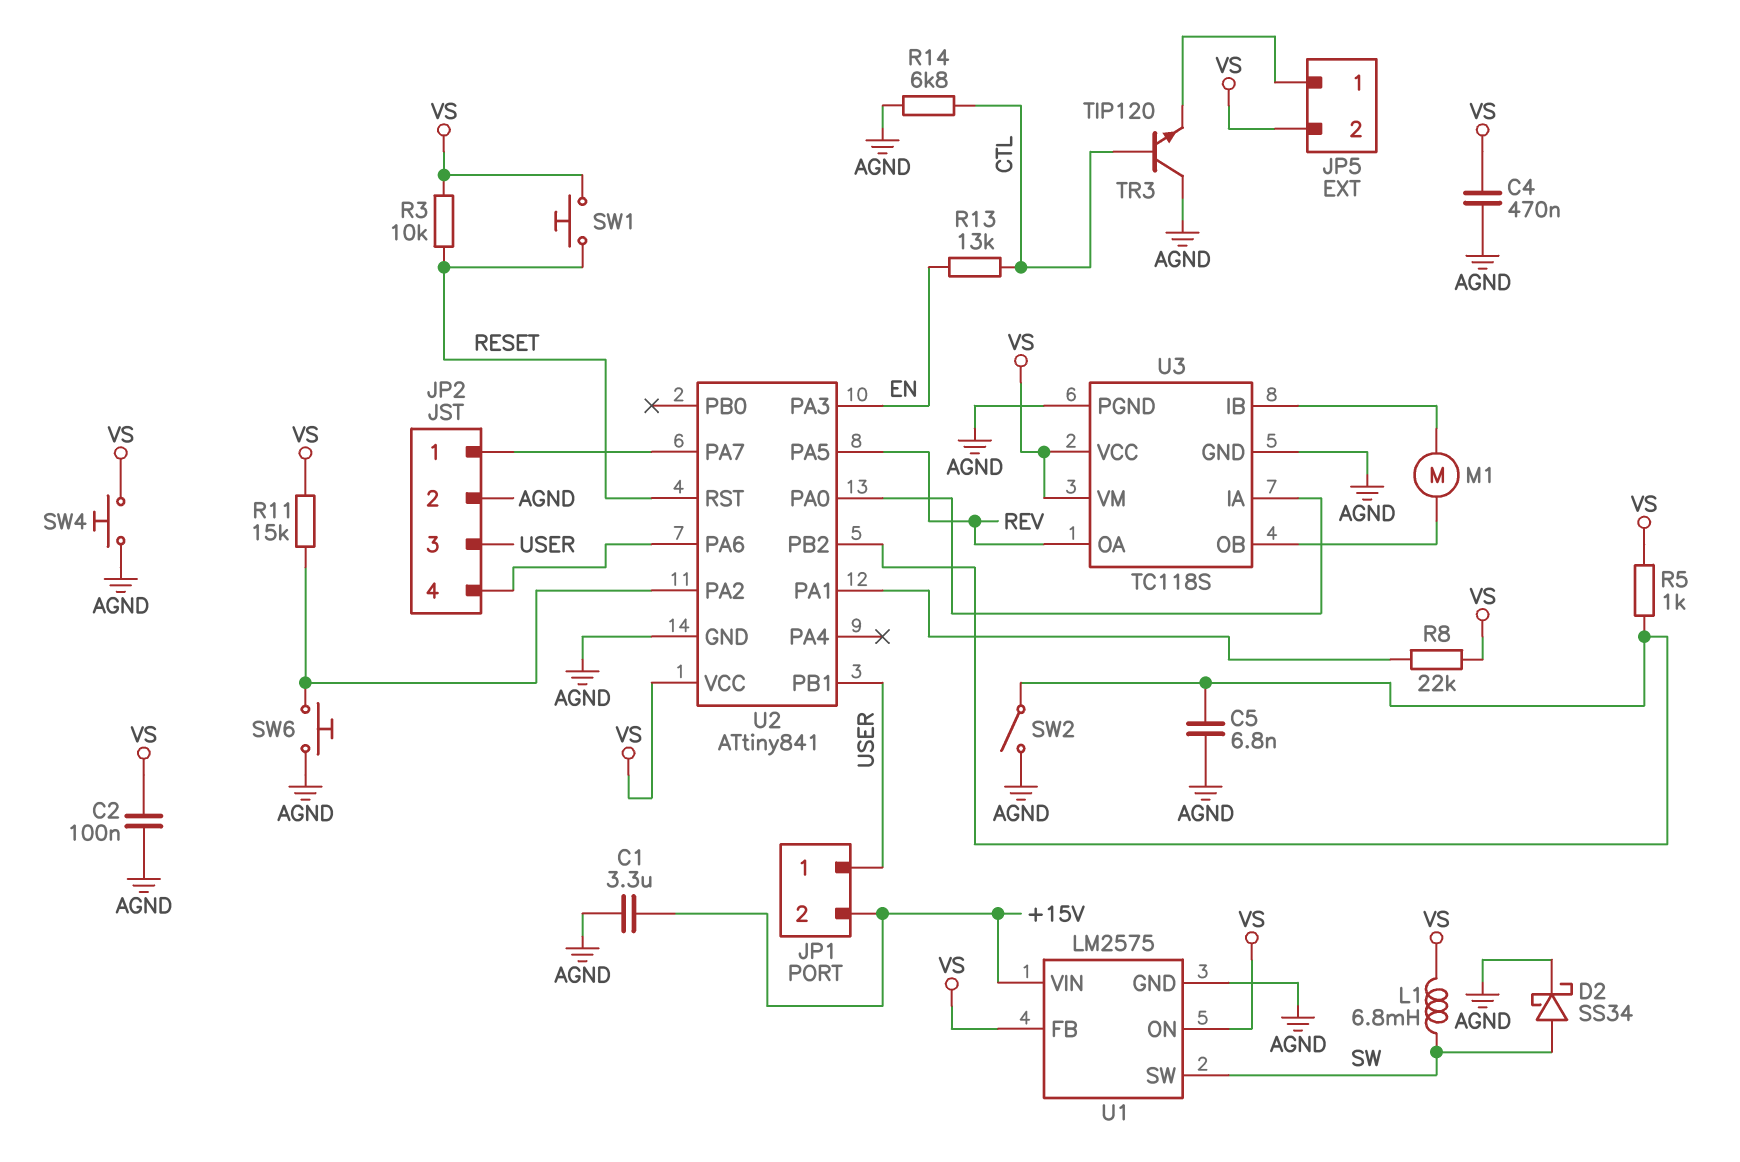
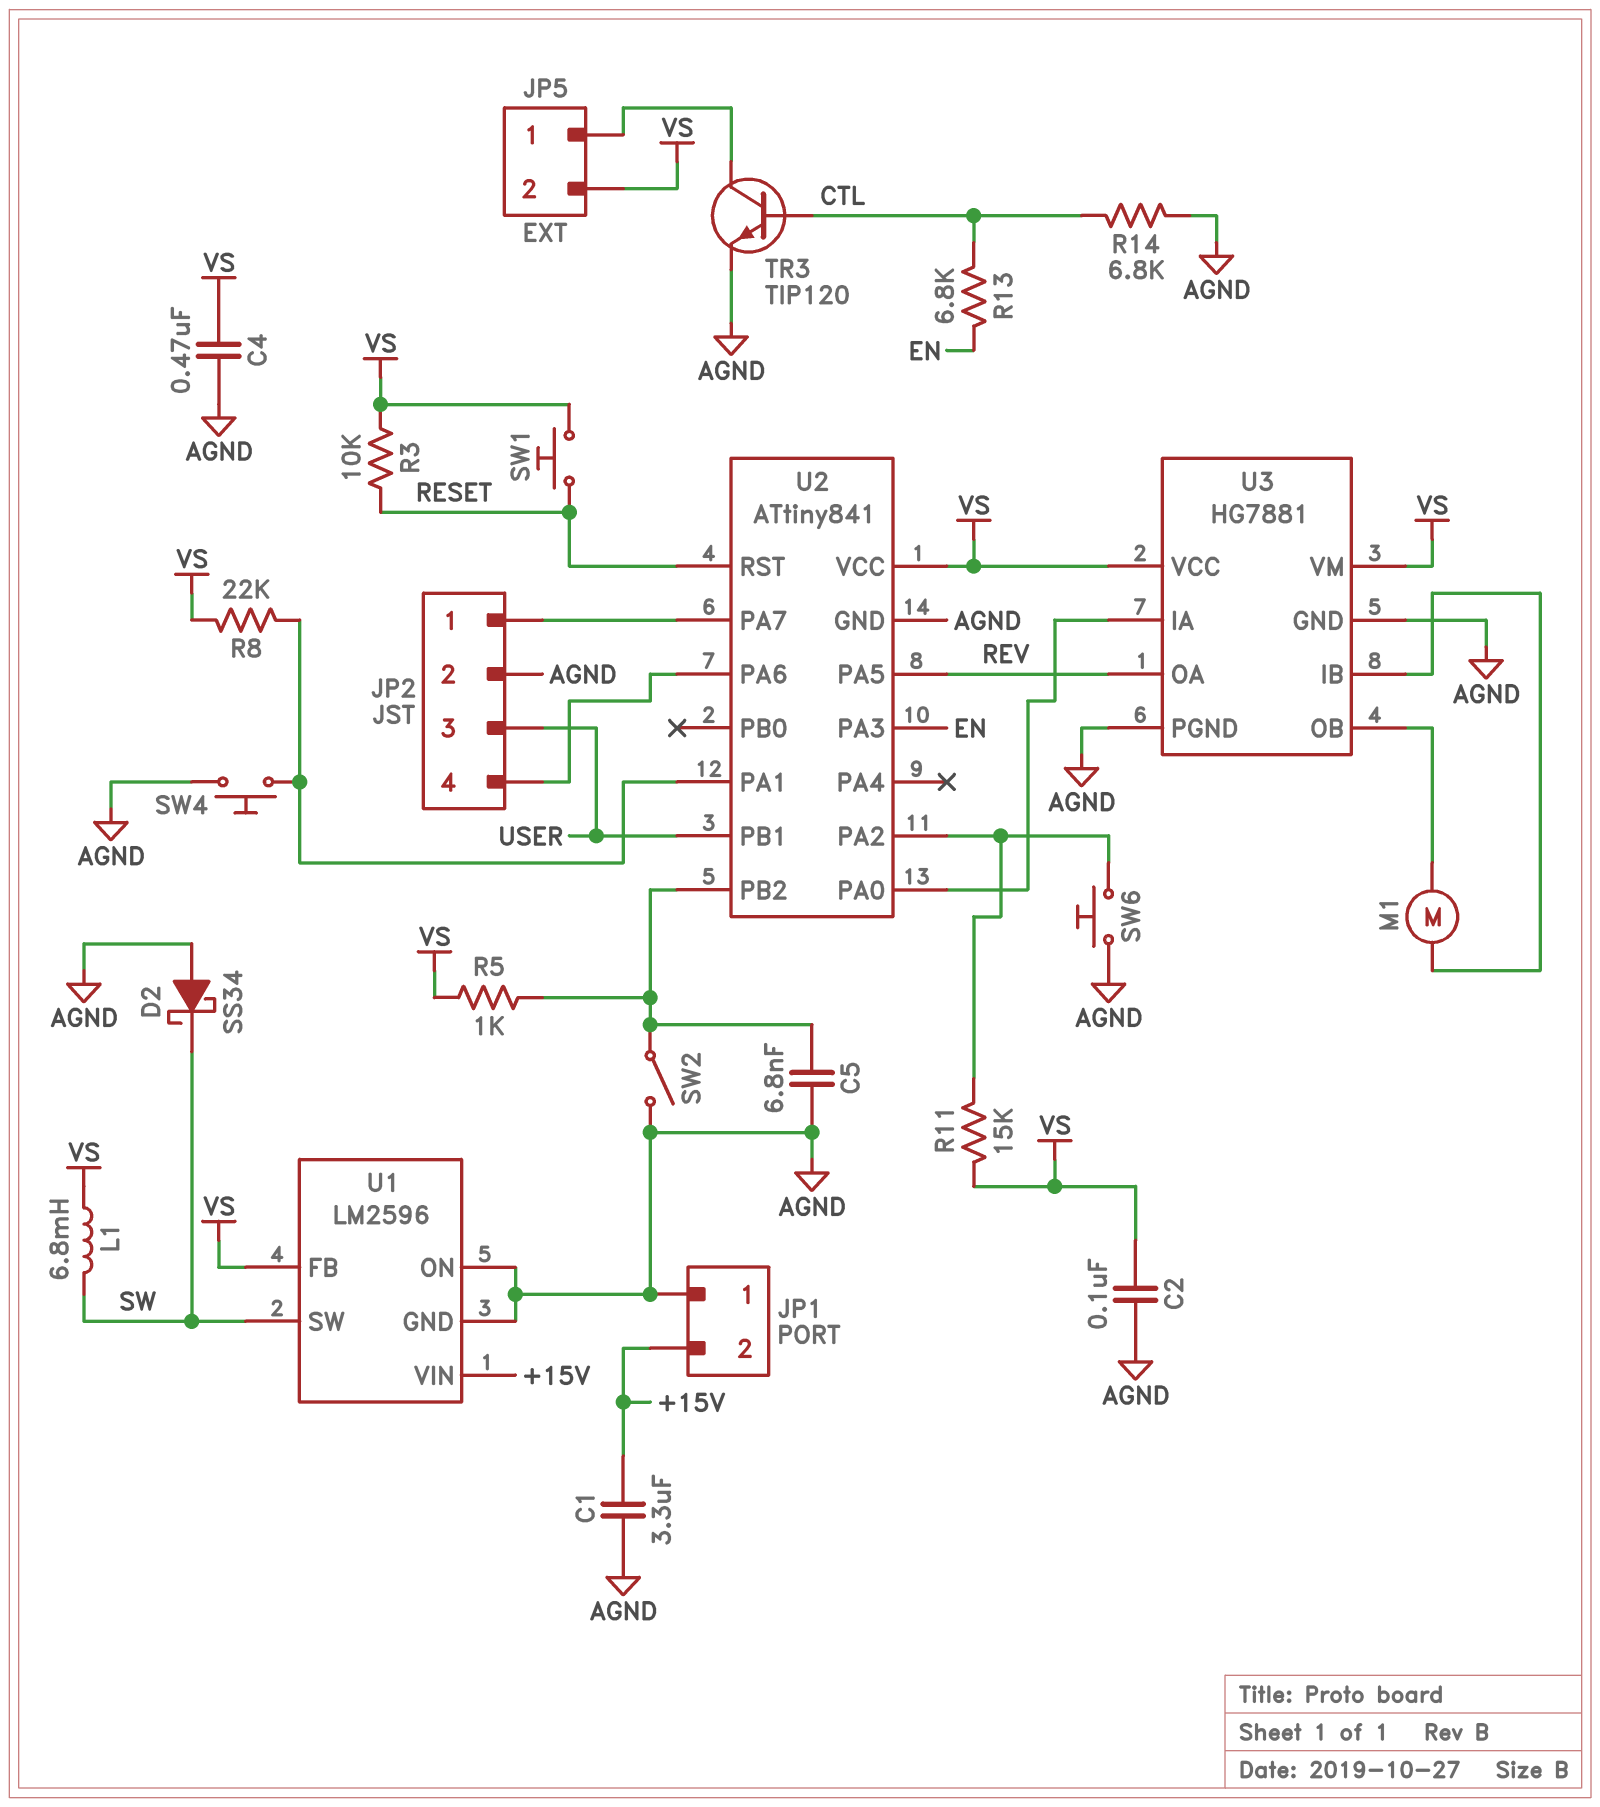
D2: schottky SS34 (A SW, K AGND) -> schottky SS34 (A AGND, K SW)
JP1 pin 1: USER -> AGND
R13: 13k (CTL, EN) -> 6.8k (CTL, EN)
SW4: button (AGND, VS) -> button (AGND, U2/PA1)
TR3: NPN TIP120 (B CTL, C AGND, E JP5/1) -> NPN TIP120 (B CTL, C JP5/1, E AGND)
U1: LM2575 -> LM2596
U1 pin ON: VS -> AGND
U3: TC118S -> HG7881

